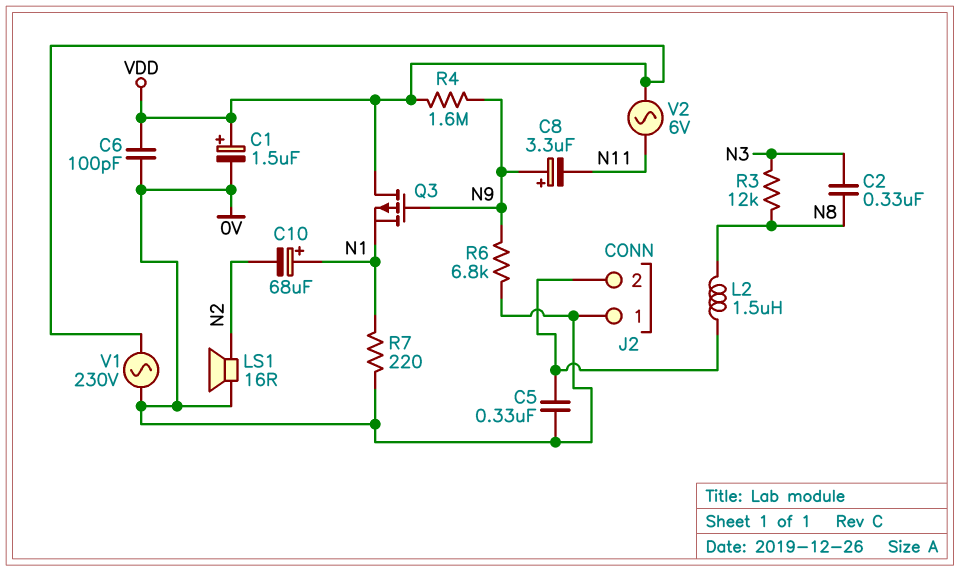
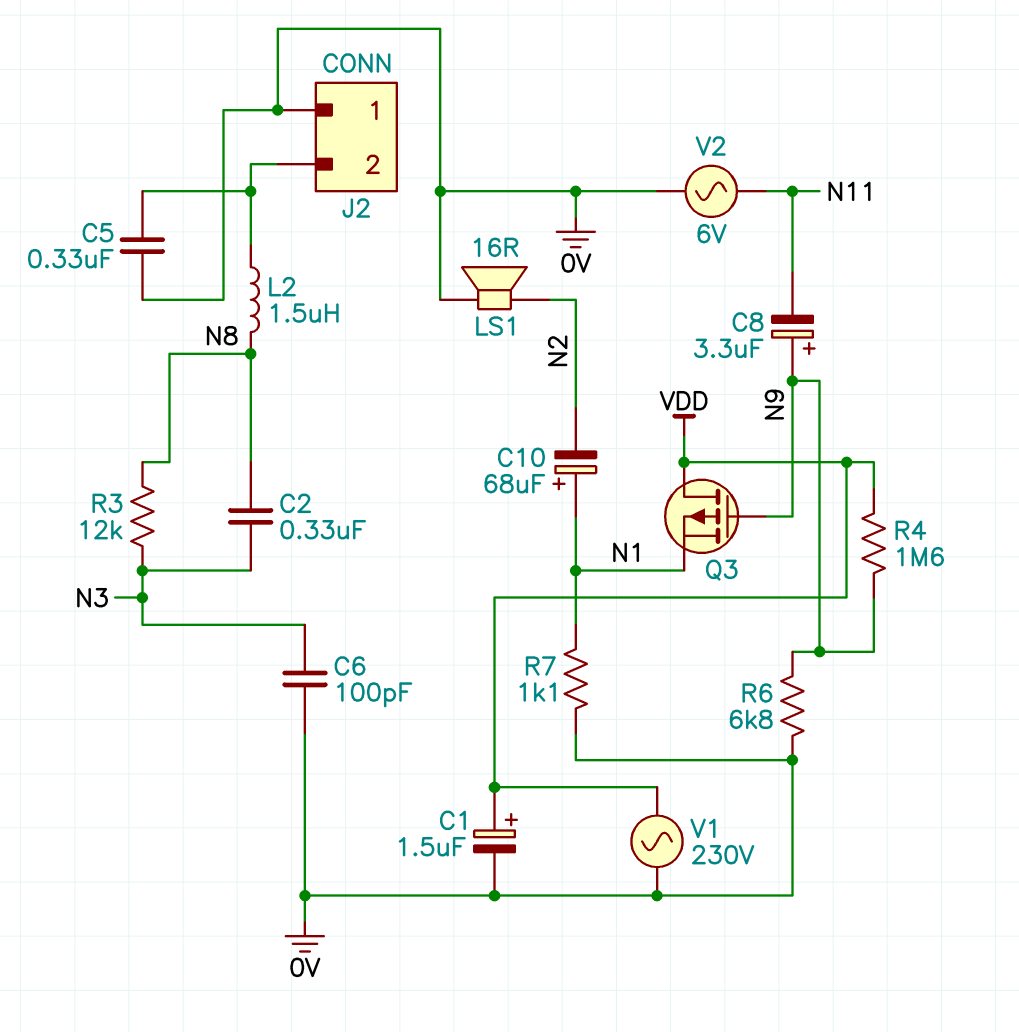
C6: 100pF (0V, VDD) -> 100pF (0V, N3)
R7: 220 (0V, N1) -> 1.1k (0V, N1)
V2: AC 6V (N11, VDD) -> AC 6V (0V, N11)

